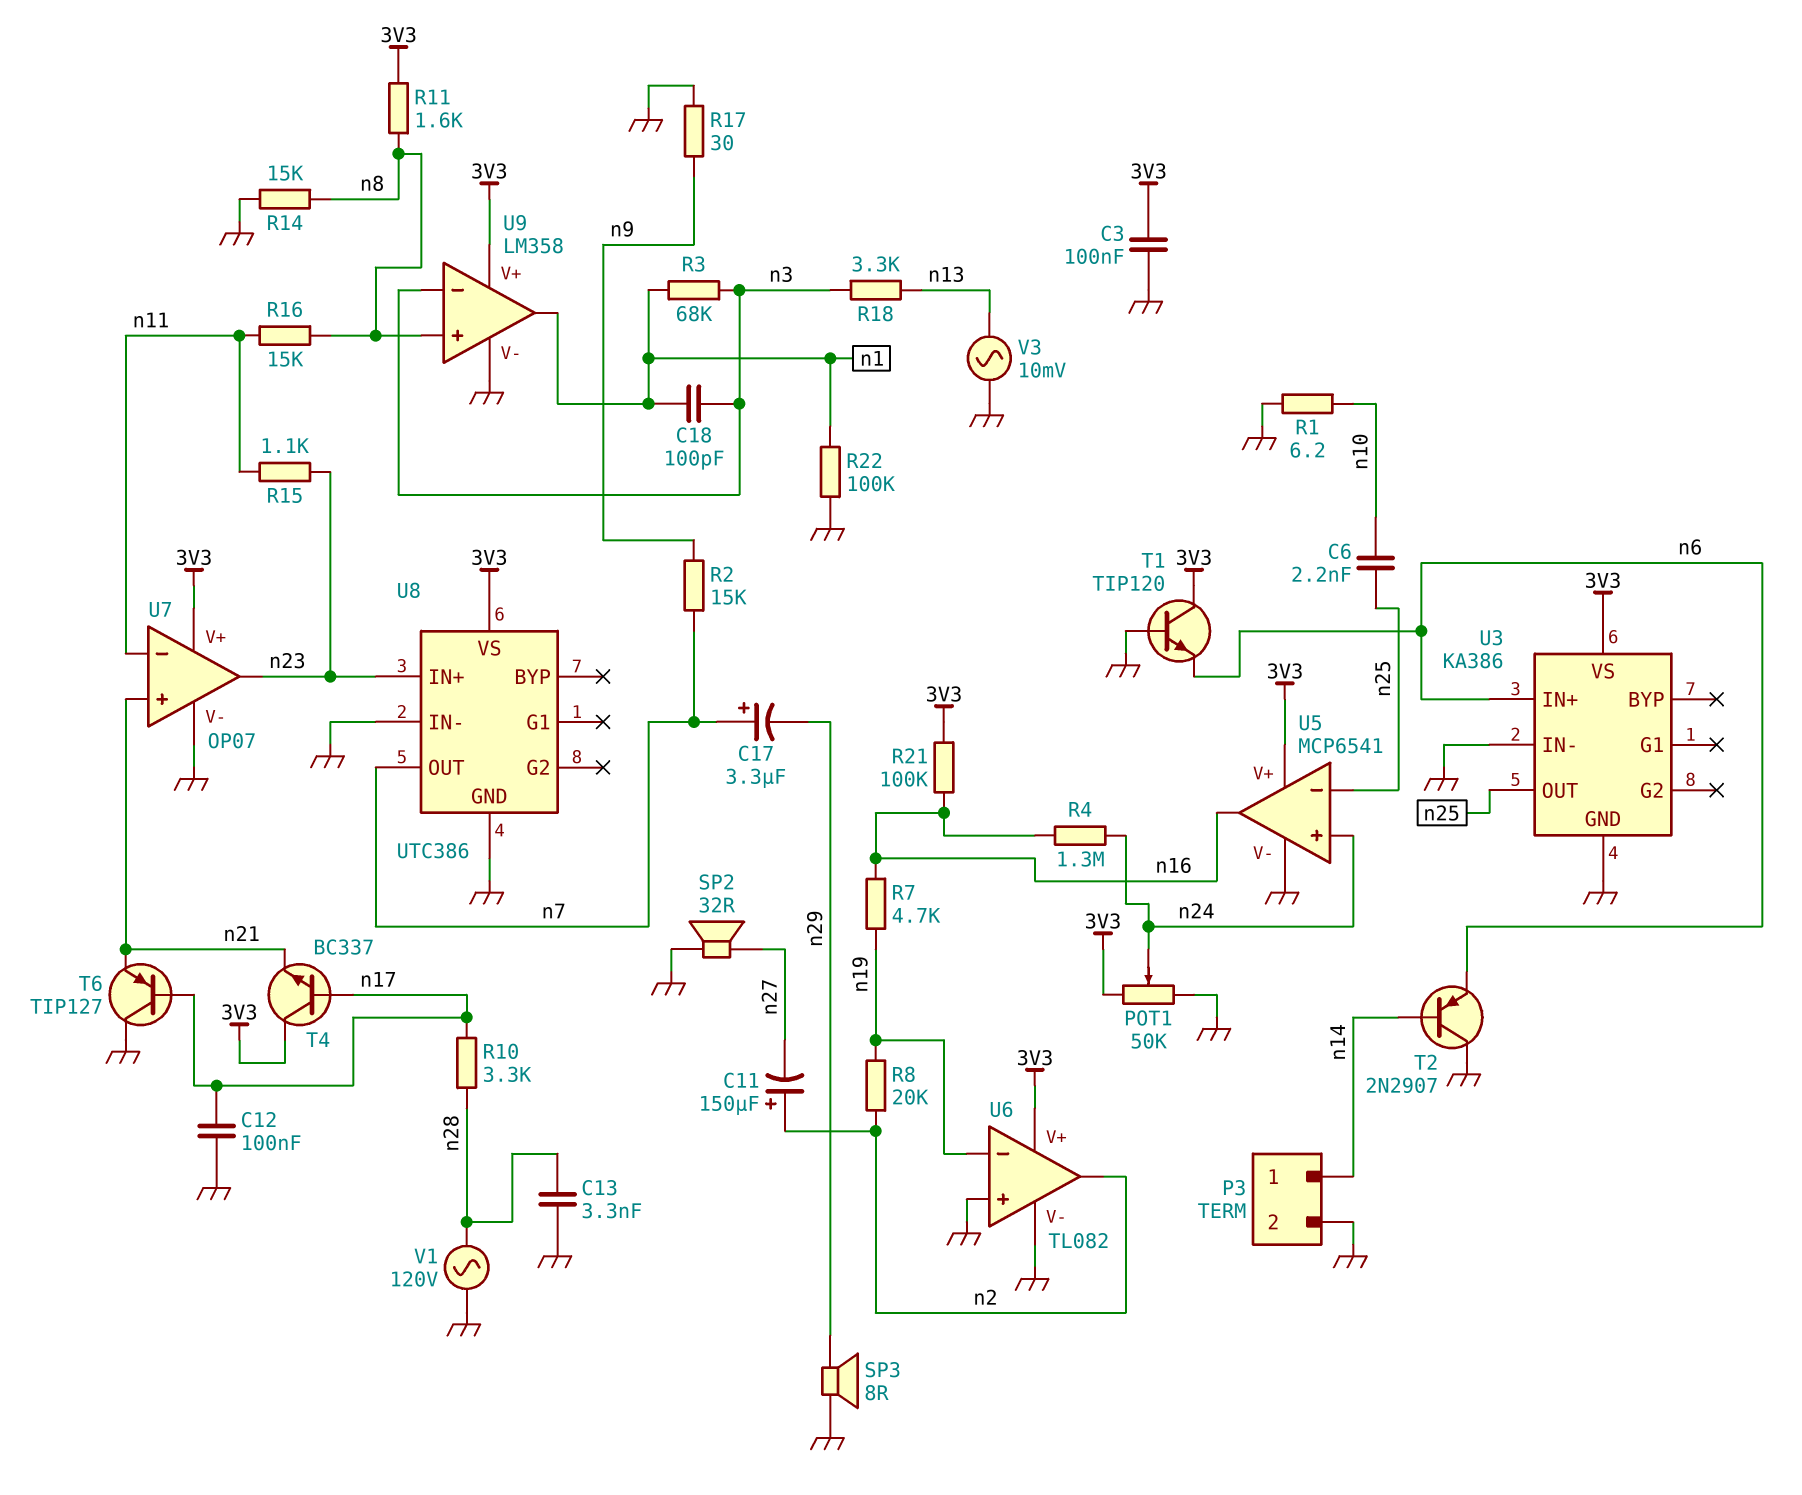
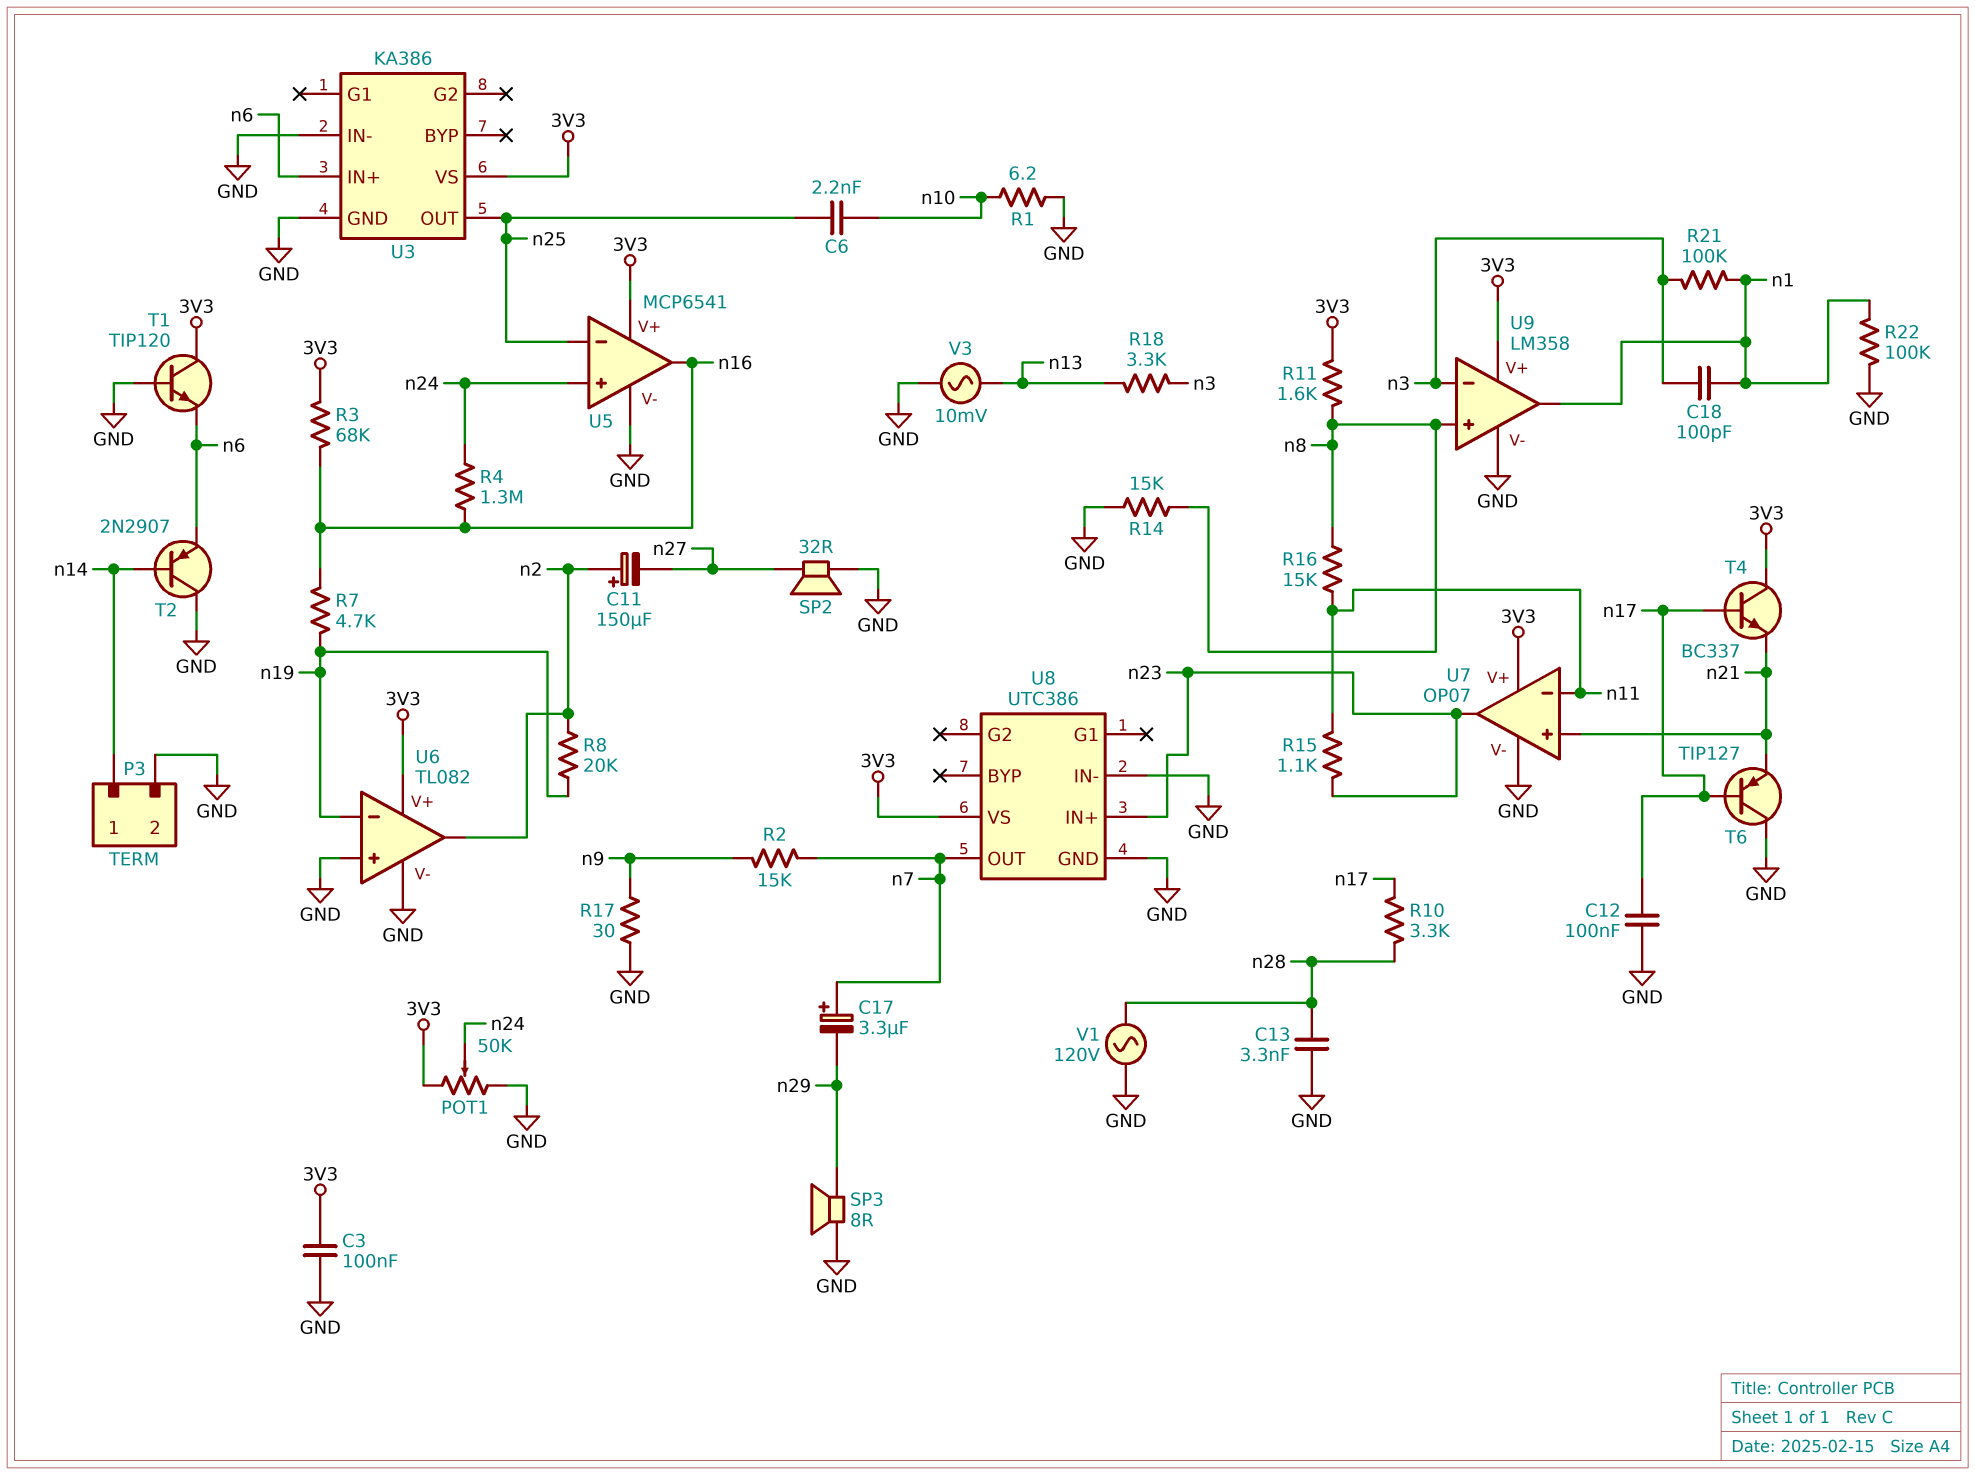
R3: 68k (n1, n3) -> 68k (3V3, n16)
R21: 100k (3V3, n16) -> 100k (n1, n3)

